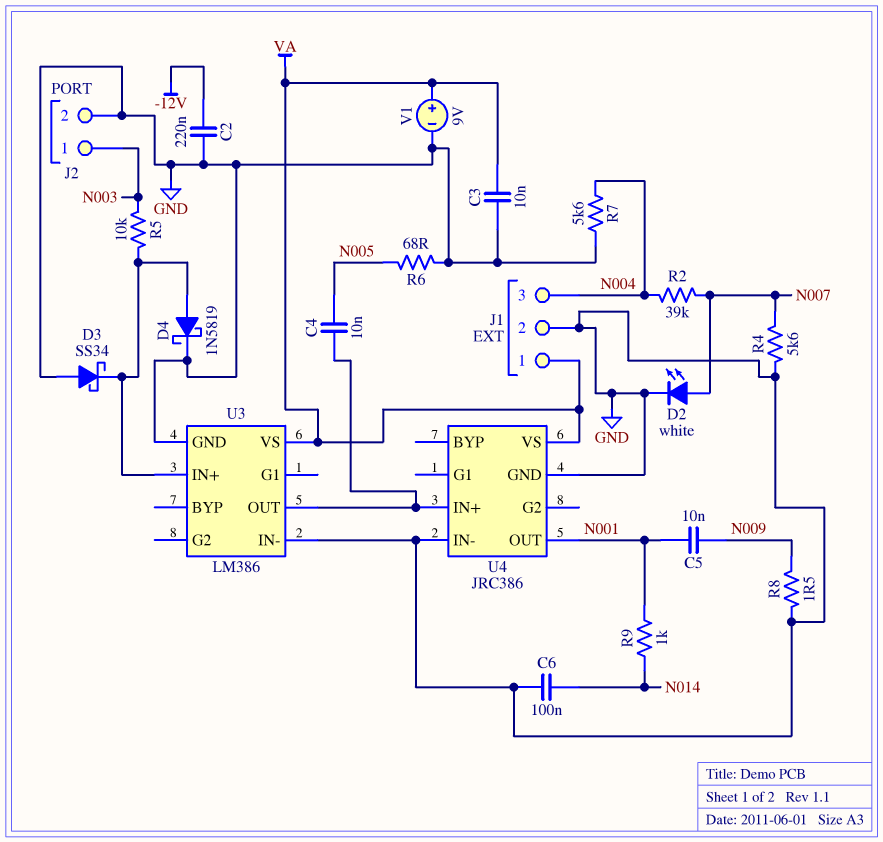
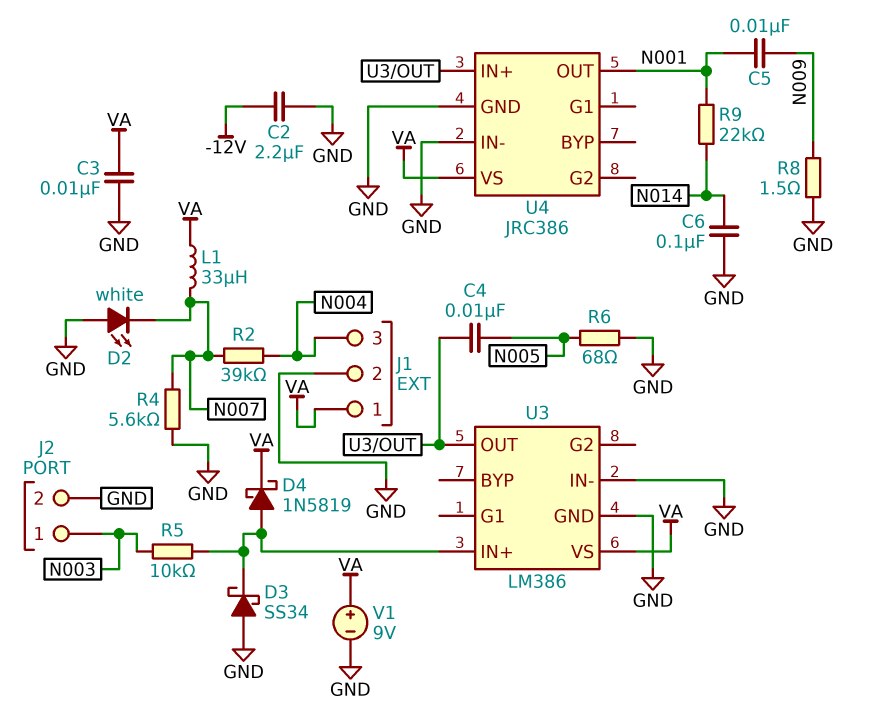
C2: 220nF (-12V, GND) -> 2.2uF (-12V, GND)
D2: LED white (A N007, K GND) -> LED white (A GND, K N007)
D4: schottky 1N5819 (A U3/IN+, K GND) -> schottky 1N5819 (A U3/IN+, K VA)
L1: none -> 33uH (N007, VA)
R7: 5.6k (GND, N004) -> none
R9: 1k (N001, N014) -> 22k (N001, N014)

